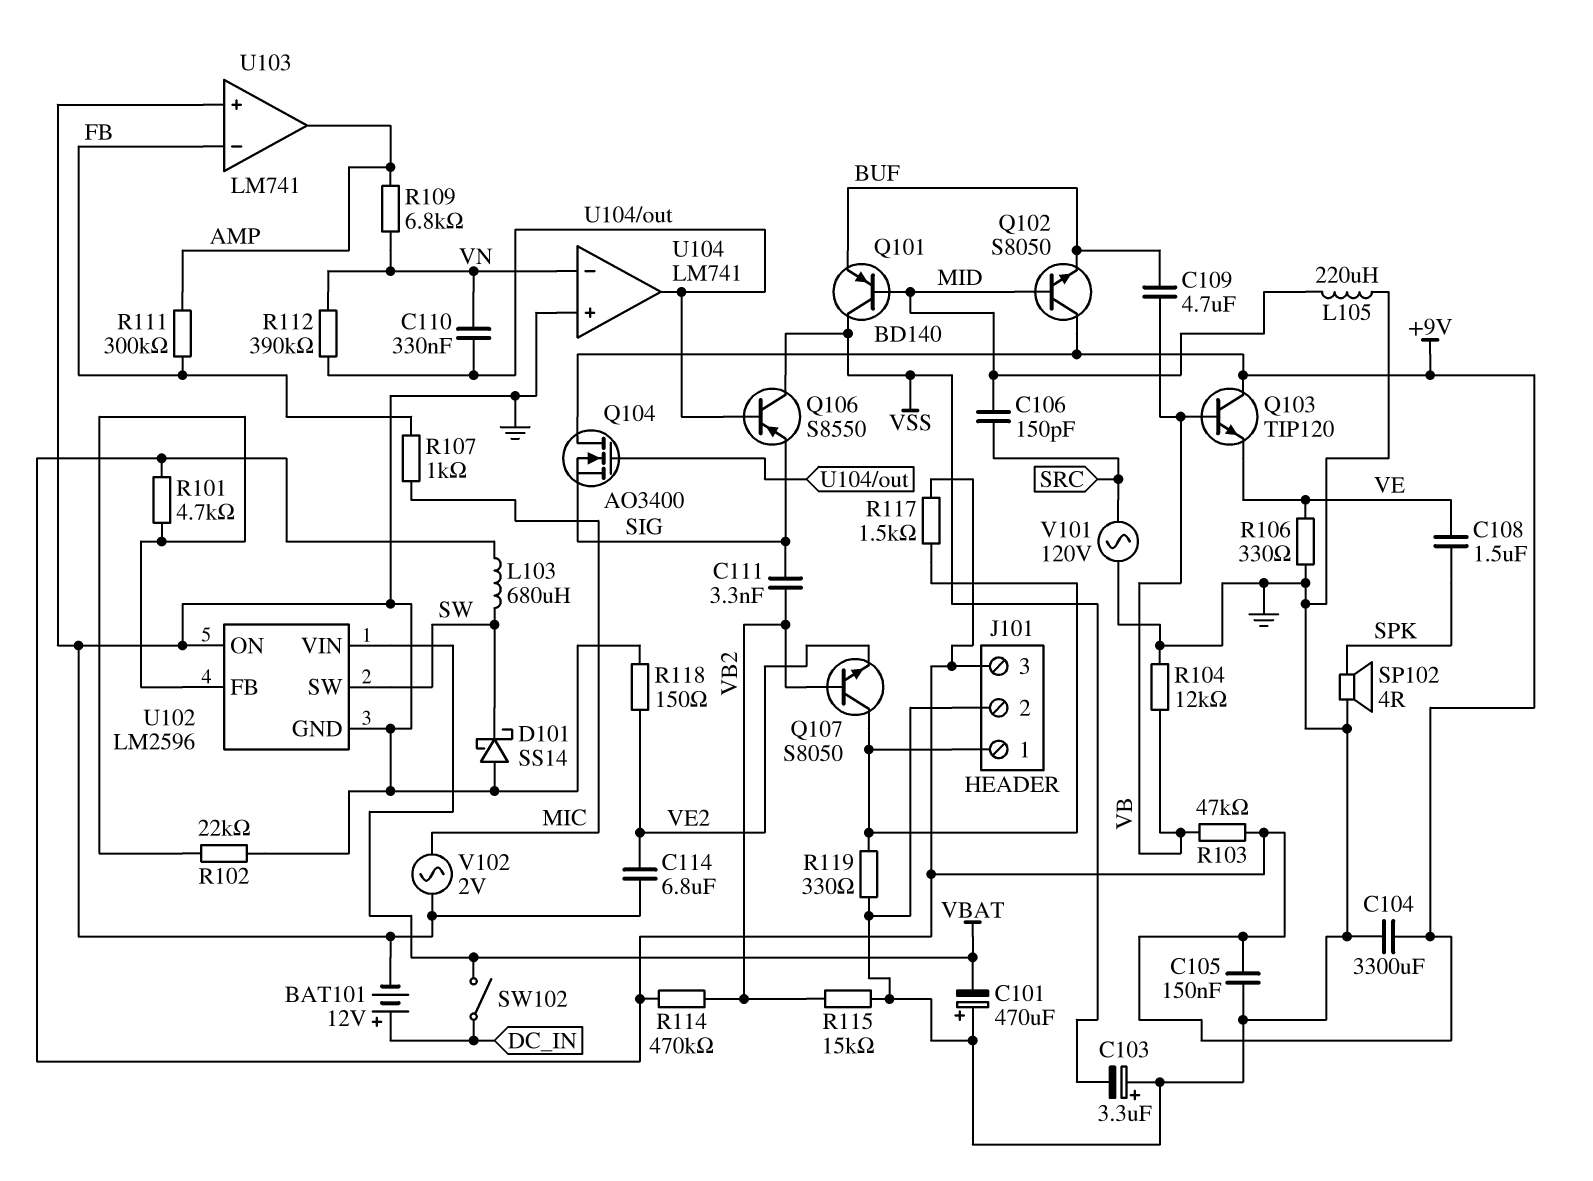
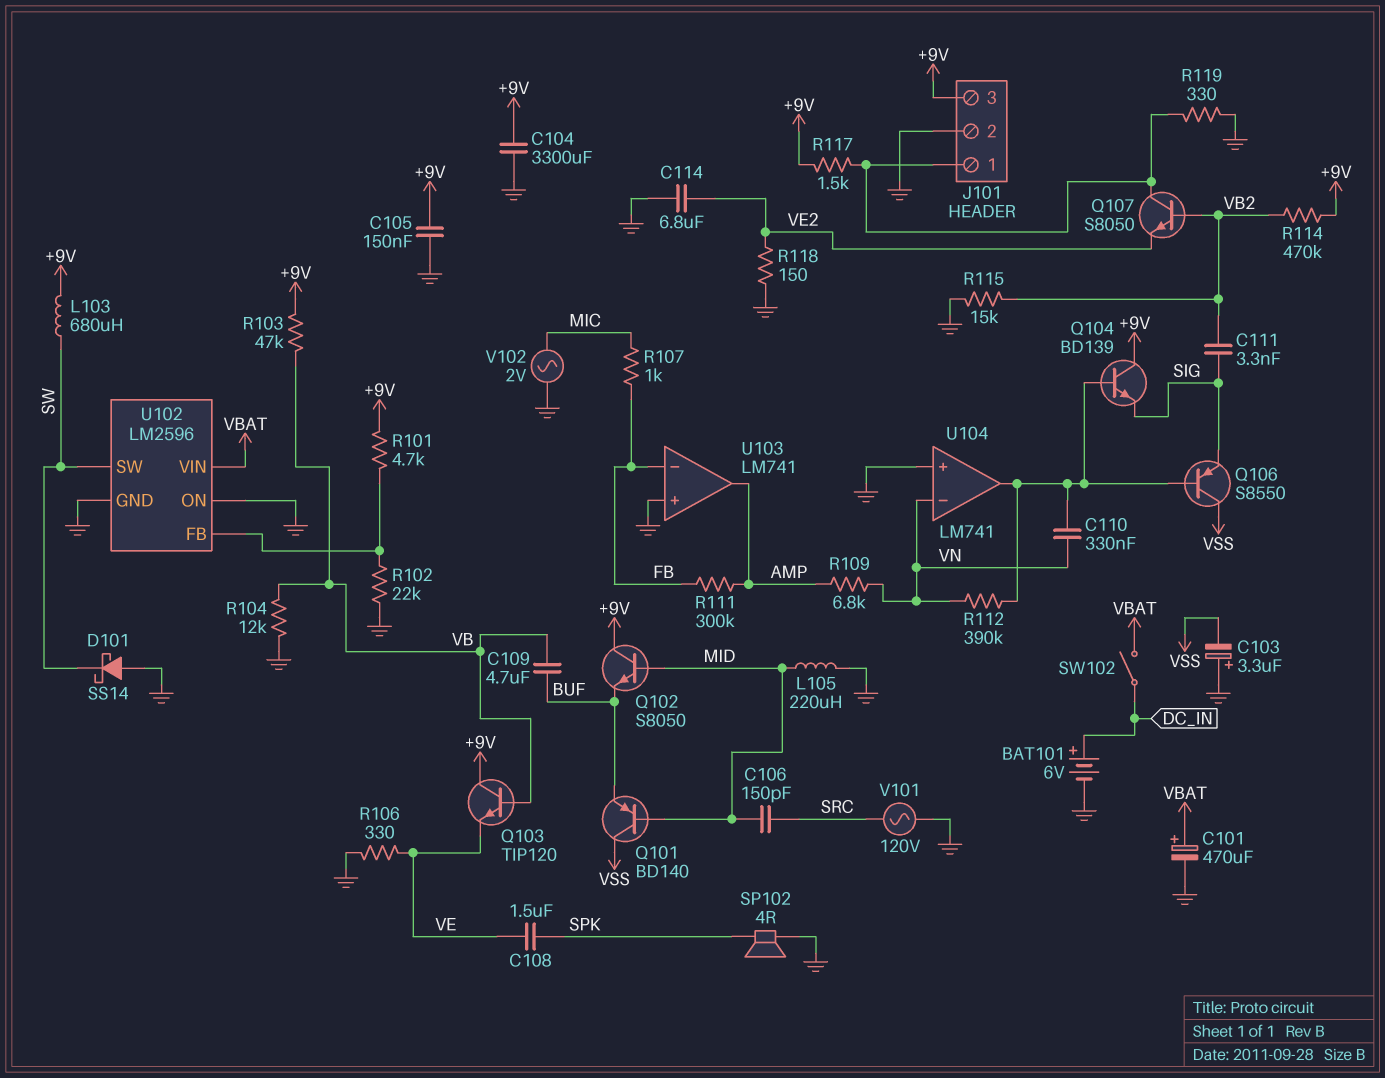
BAT101: 12V (plus DC_IN, minus GND) -> 6V (plus DC_IN, minus GND)
C101: 470uF (plus GND, minus VBAT) -> 470uF (plus VBAT, minus GND)
Q104: NMOS AO3400 (G U104/out, D +9V, S SIG) -> NPN BD139 (B U104/out, C +9V, E SIG)

